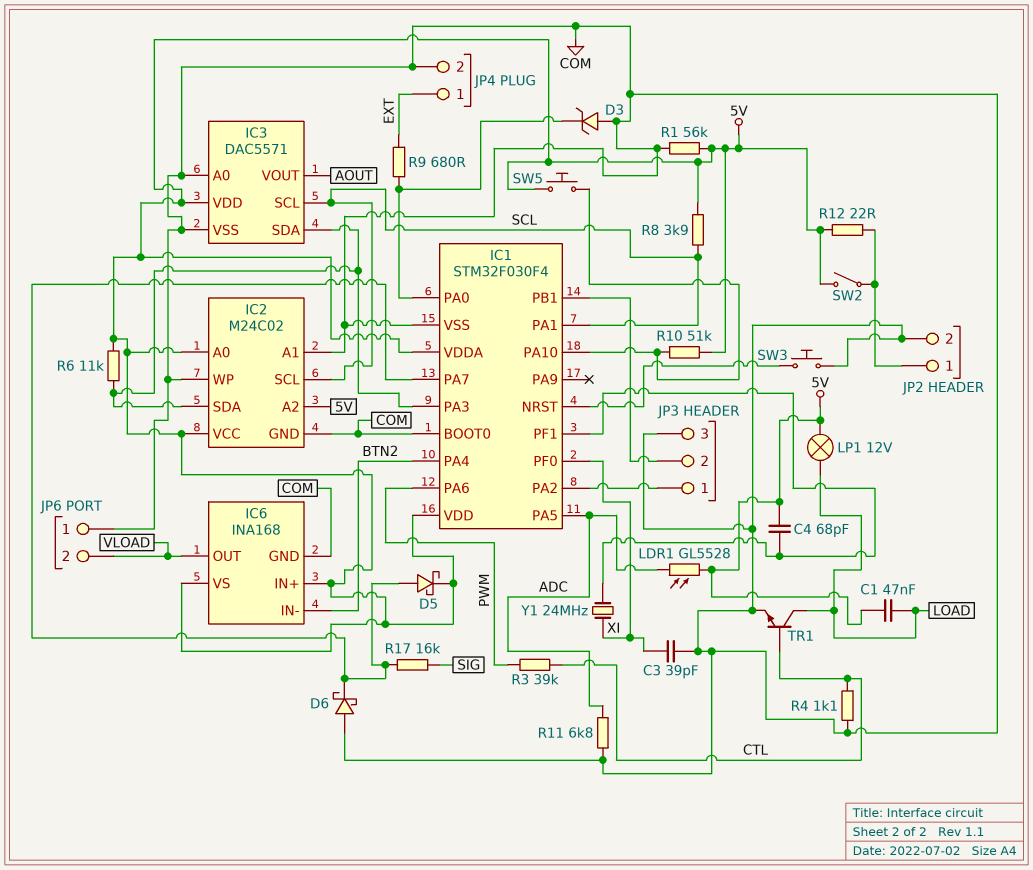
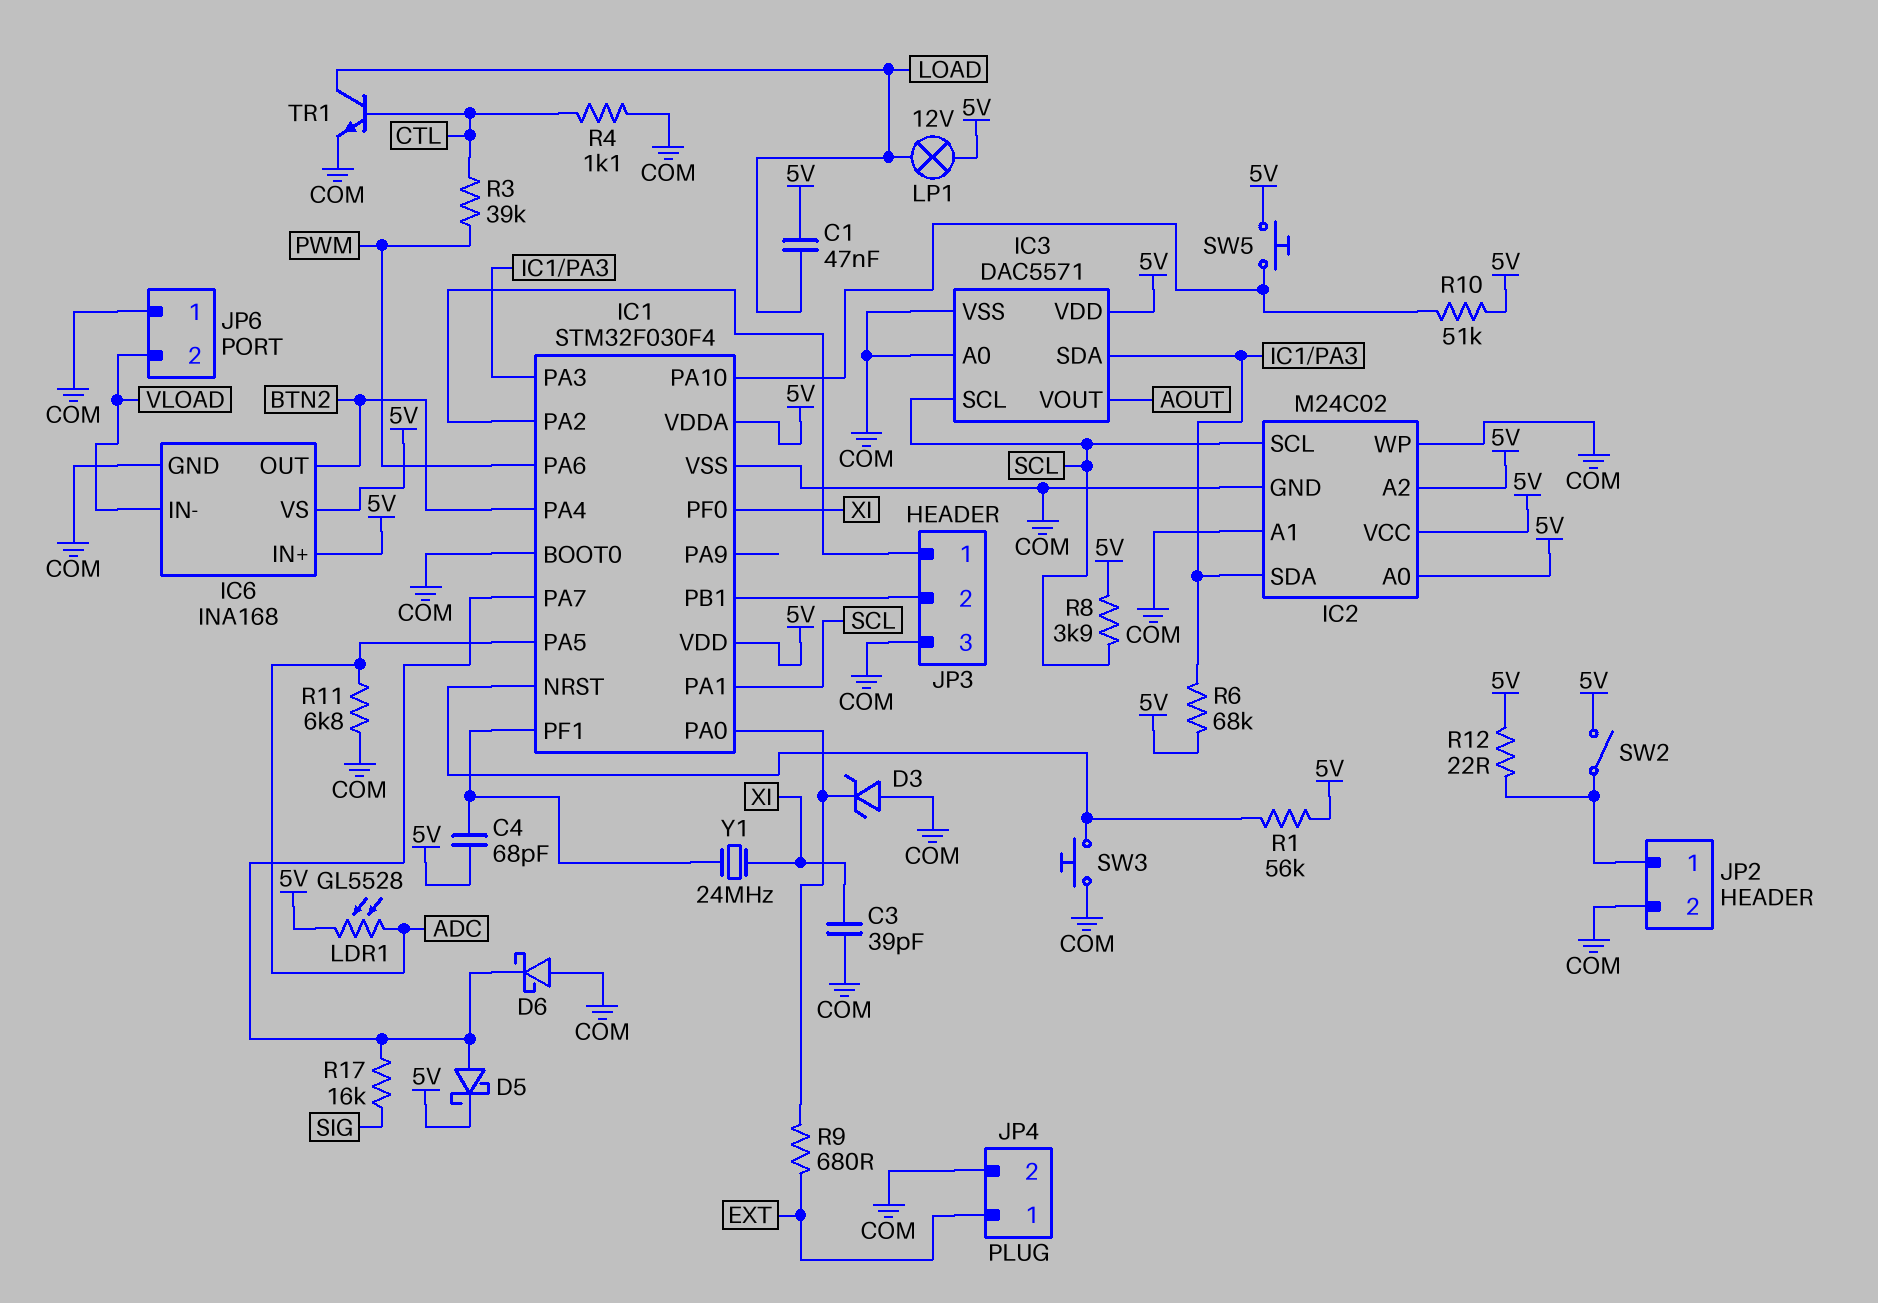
IC6 pin IN-: BTN2 -> VLOAD
IC6 pin OUT: VLOAD -> BTN2
R1: 56k (5V, COM) -> 56k (5V, IC1/NRST)
R6: 11k (5V, IC1/PA3) -> 68k (5V, IC1/PA3)

